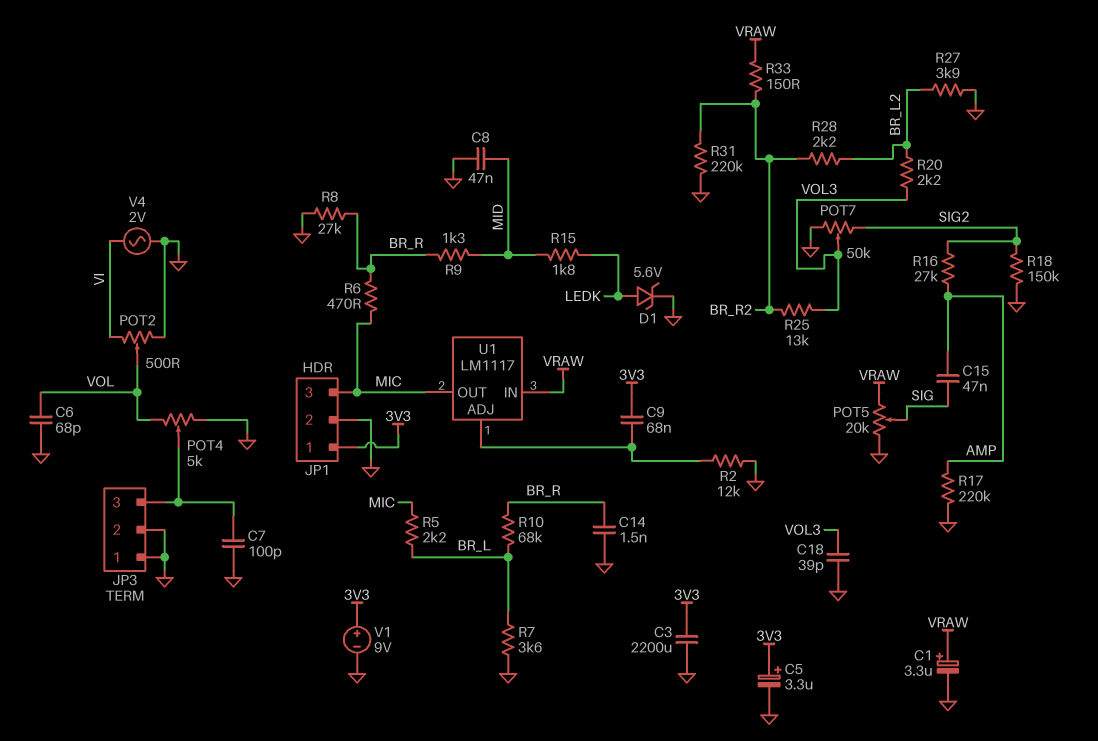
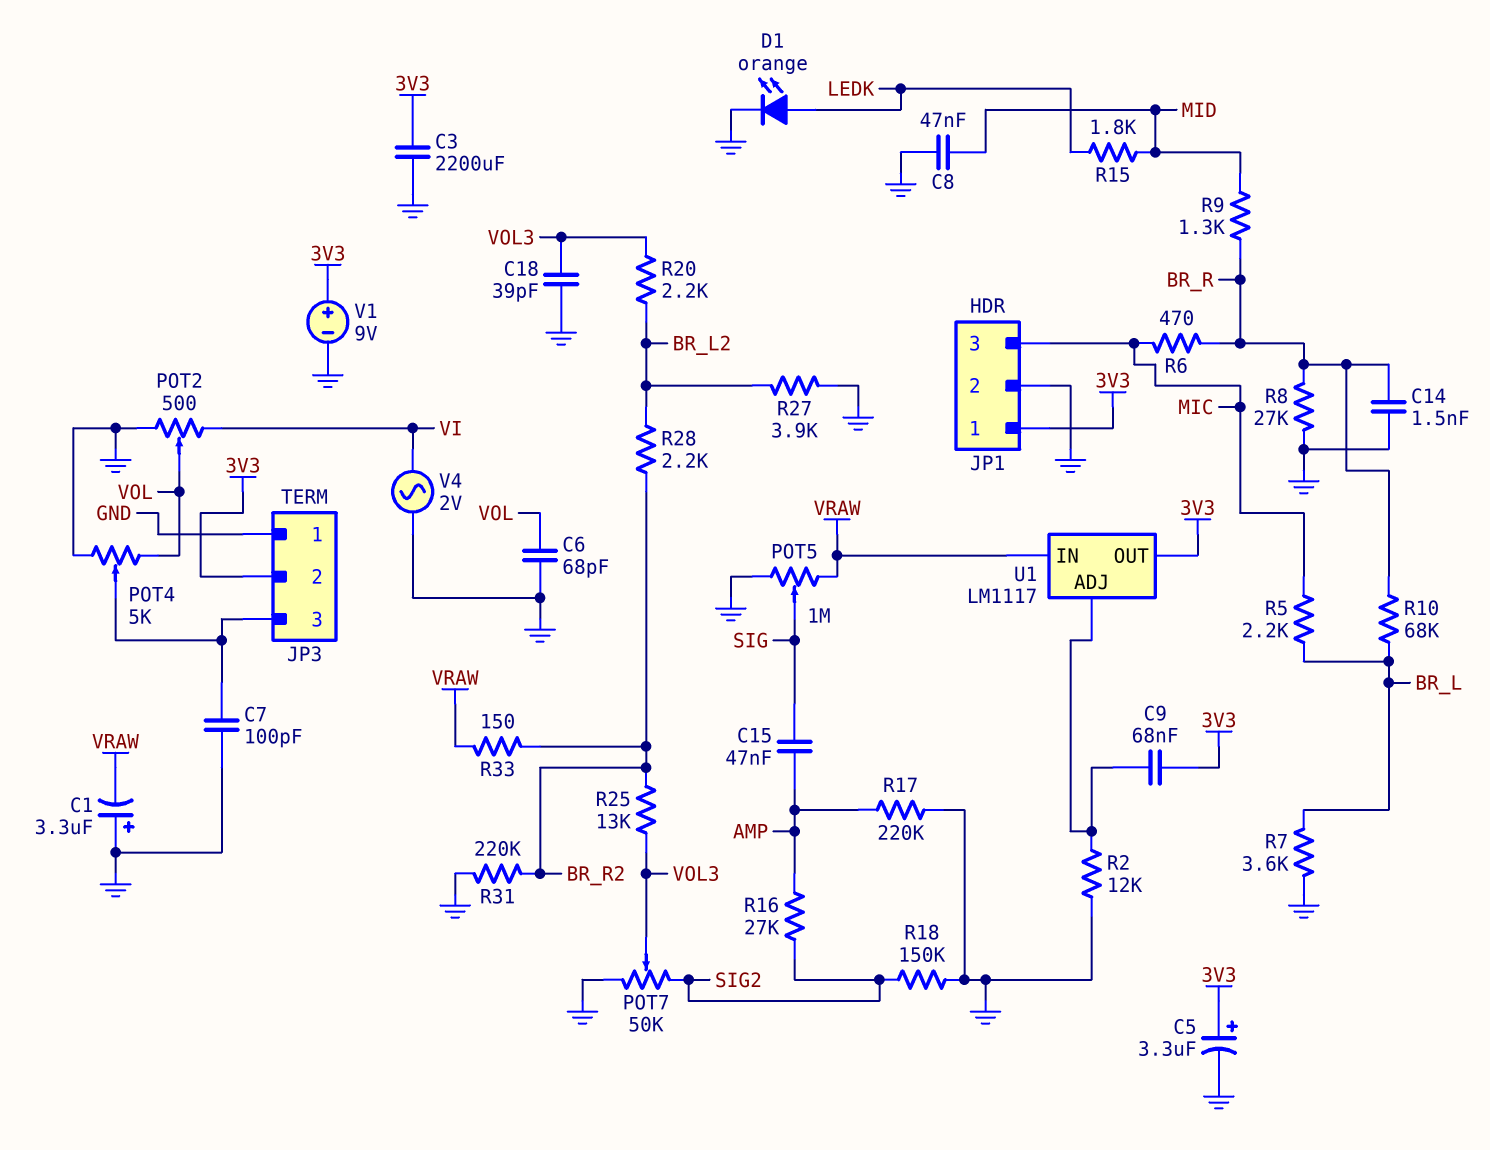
C1: 3.3uF (plus VRAW, minus GND) -> 3.3uF (plus GND, minus VRAW)
D1: zener 5.6V (A LEDK, K GND) -> LED orange (A LEDK, K GND)
JP3 pin 2: GND -> 3V3
POT5: 20k (GND, VRAW, wiper SIG) -> 1M (GND, VRAW, wiper SIG)
U1 pin OUT: MIC -> 3V3

